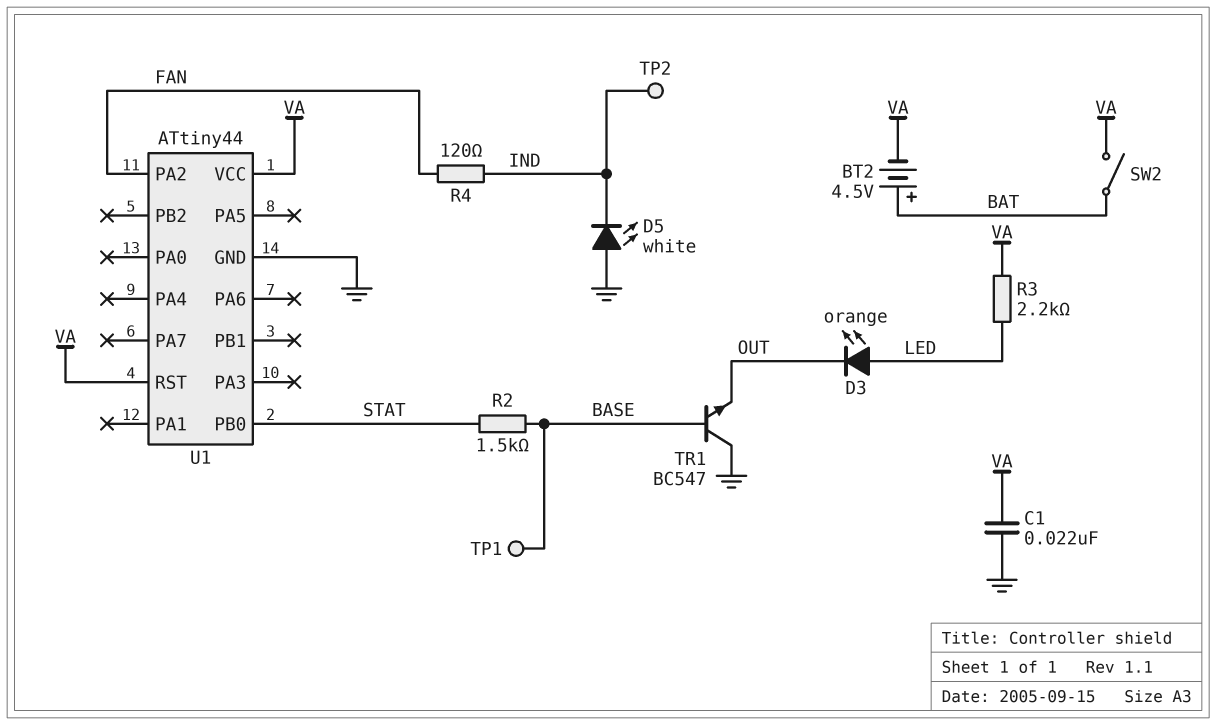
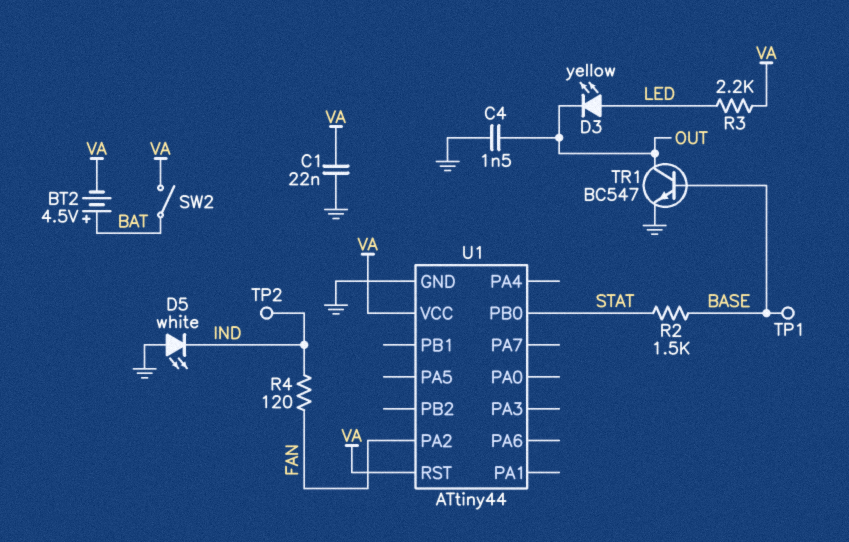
C4: none -> 1.5nF (GND, OUT)
D3: LED orange (A LED, K OUT) -> LED yellow (A LED, K OUT)
TR1: NPN BC547 (B BASE, C GND, E OUT) -> NPN BC547 (B BASE, C OUT, E GND)

